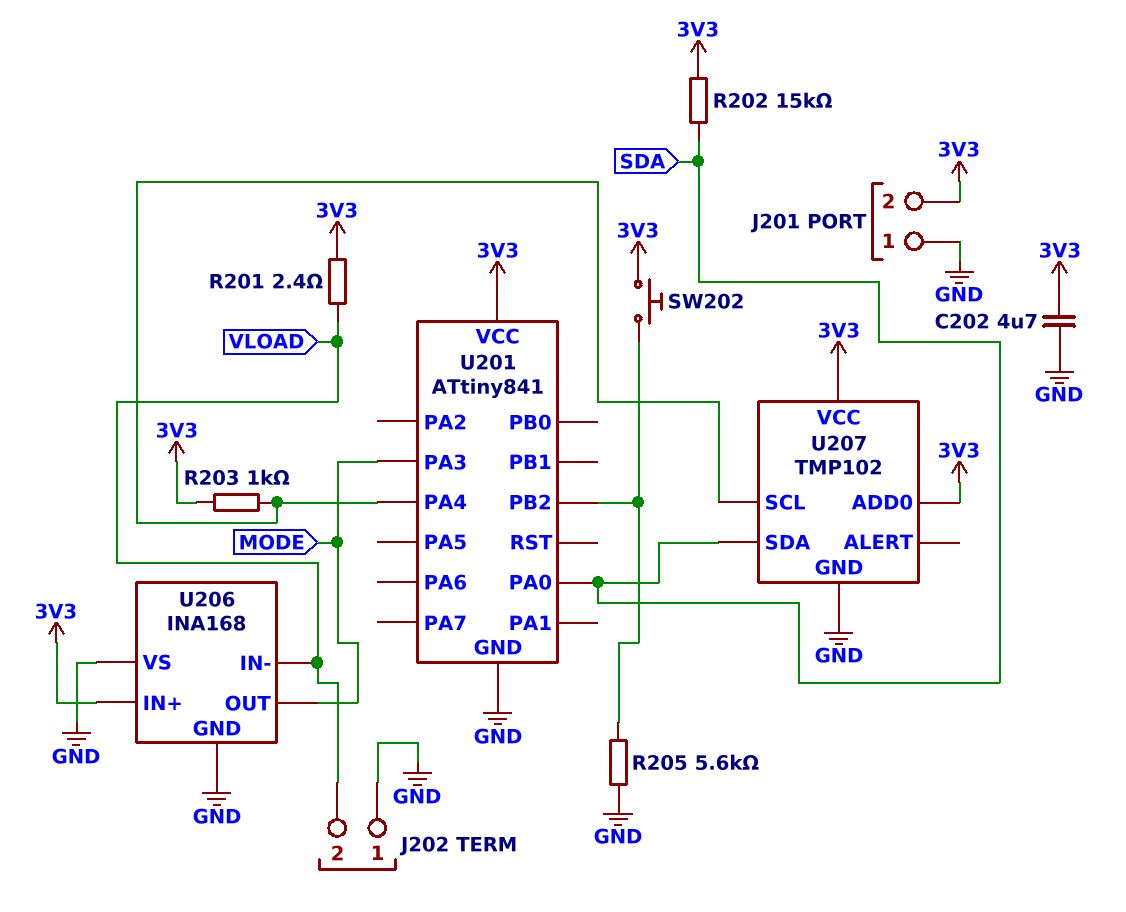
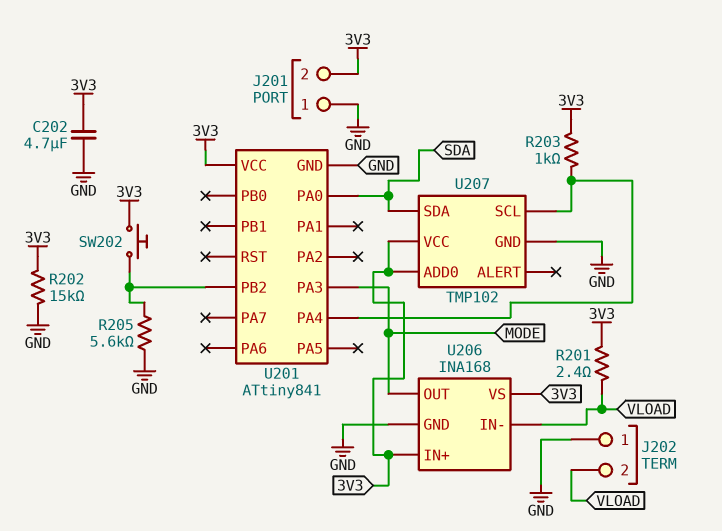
R202: 15k (3V3, SDA) -> 15k (3V3, GND)
U206 pin VS: GND -> 3V3

